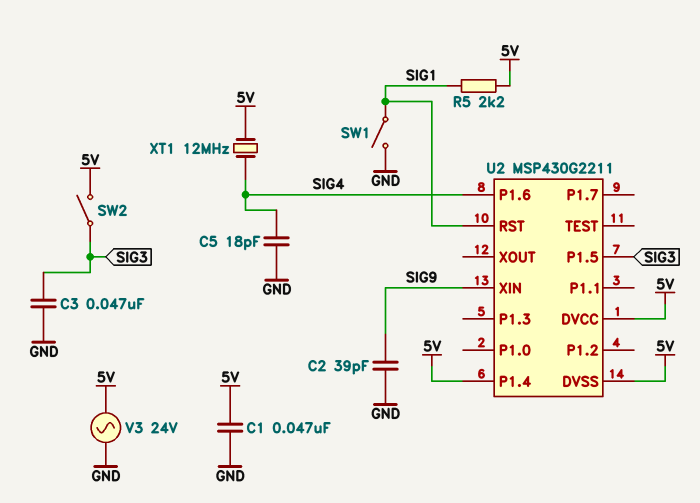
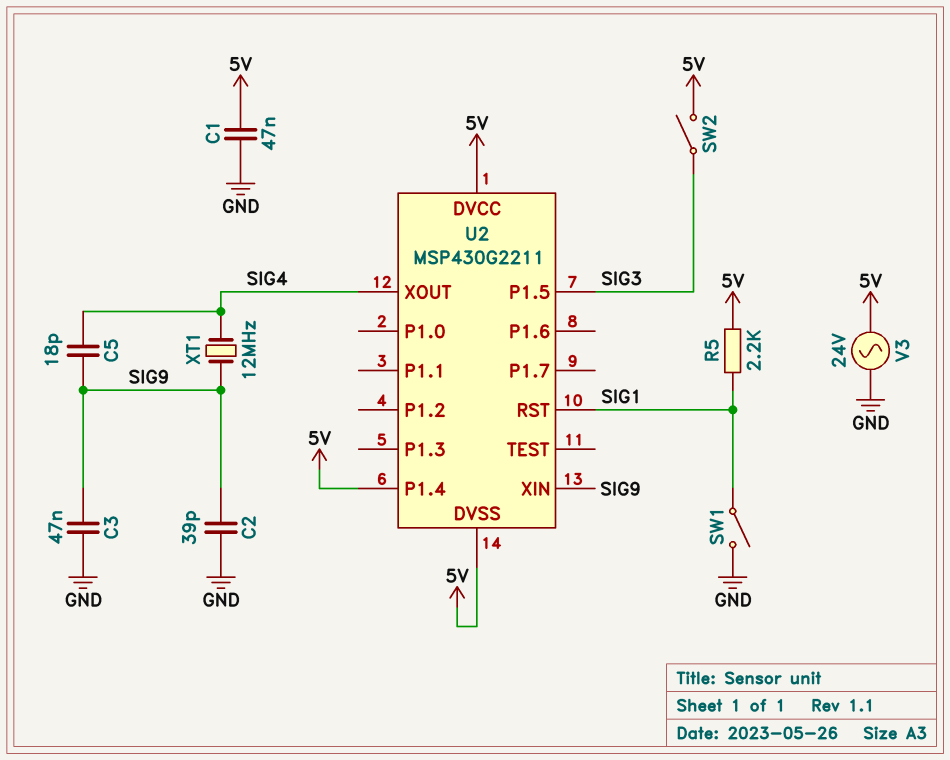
C3: 47nF (GND, SIG3) -> 47nF (GND, SIG9)
C5: 18pF (GND, SIG4) -> 18pF (SIG4, SIG9)
U2 pin P1.6: SIG4 -> none
U2 pin XOUT: none -> SIG4
XT1: 12MHz (5V, SIG4) -> 12MHz (SIG4, SIG9)

